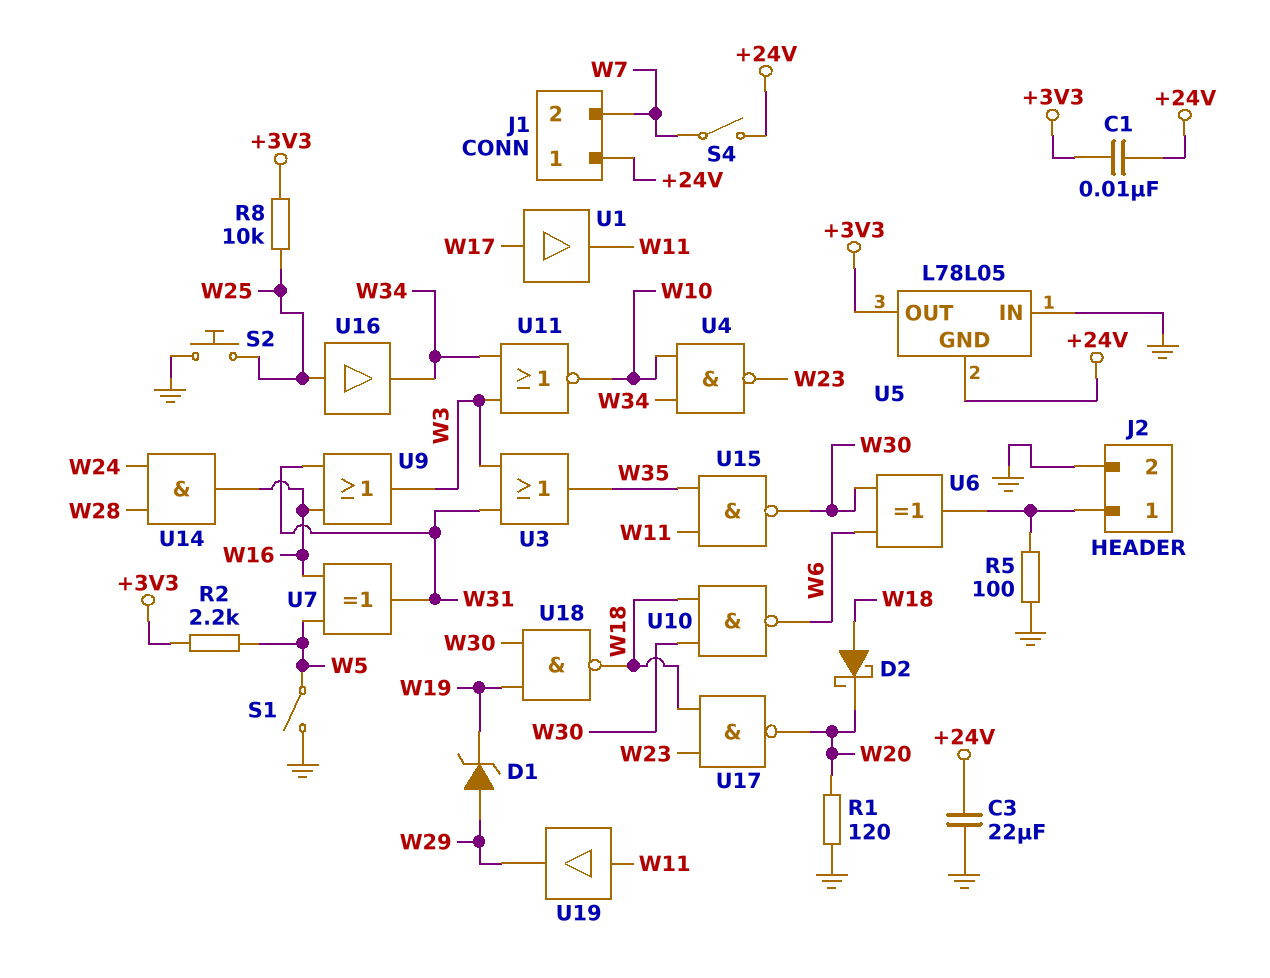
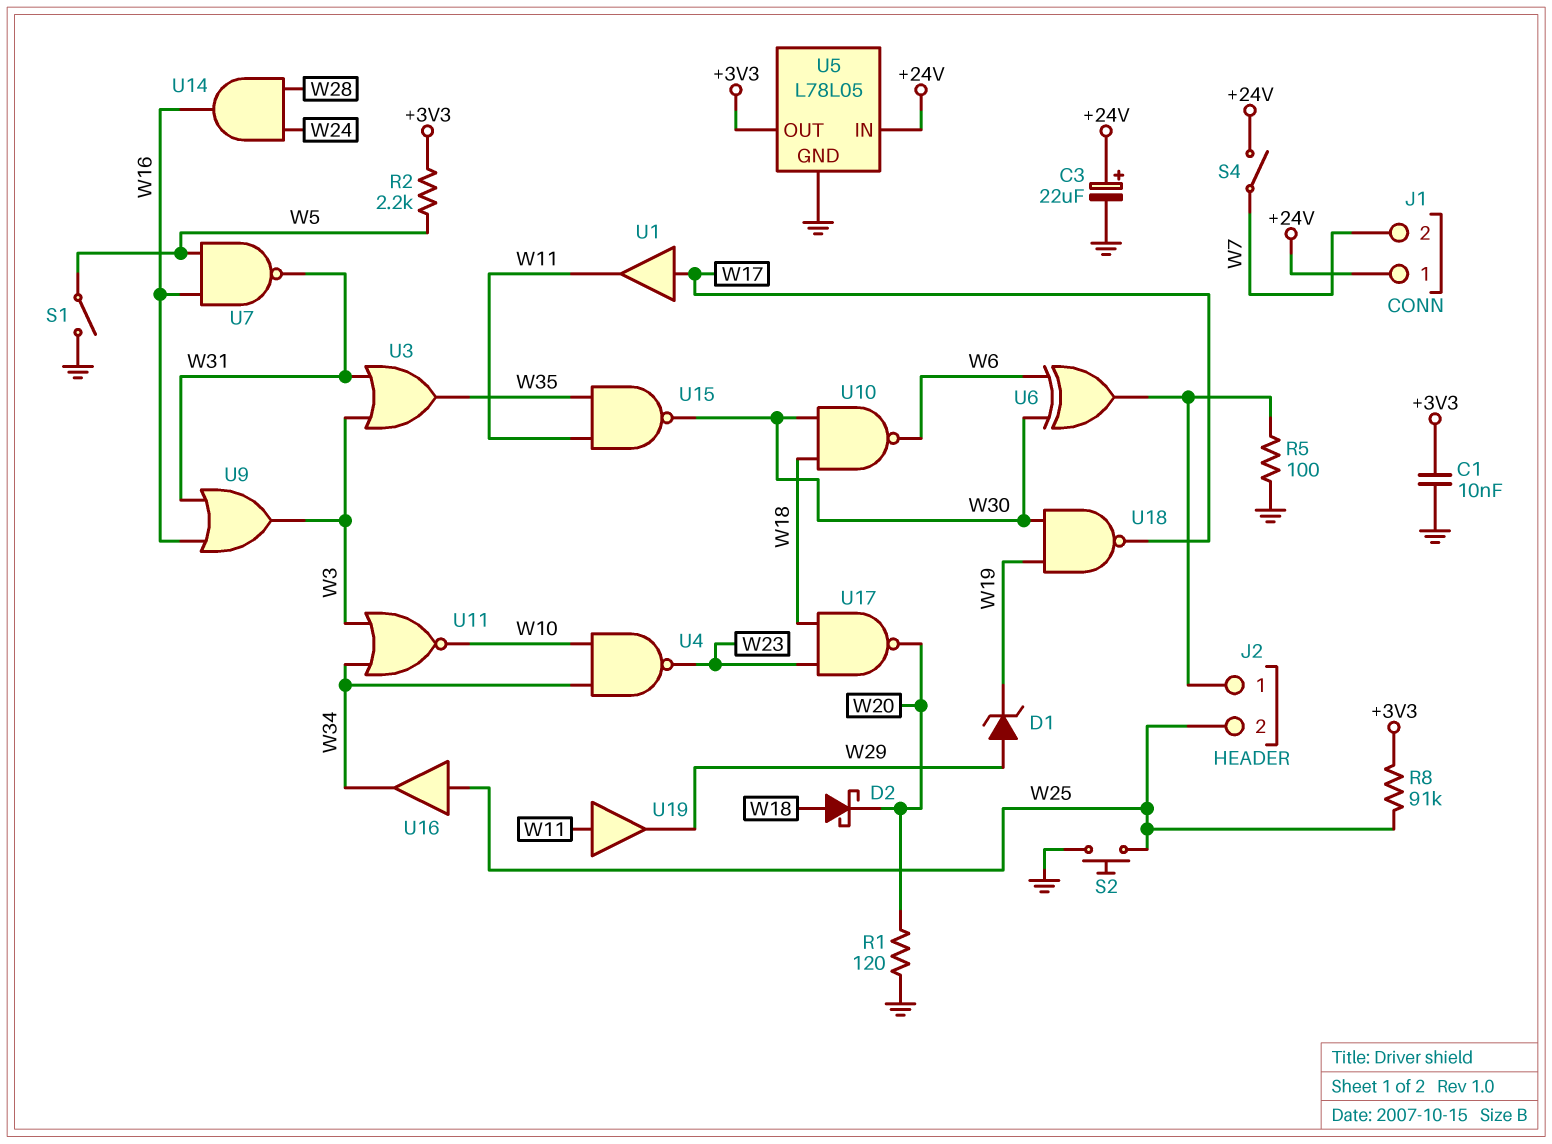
C1: 10nF (+3V3, +24V) -> 10nF (+3V3, GND)
C3: 22uF (+24V, GND) -> 22uF (plus +24V, minus GND)
J2 pin 2: GND -> W25
R8: 10k (+3V3, W25) -> 91k (+3V3, W25)
U5 pin GND: +24V -> GND
U5 pin IN: GND -> +24V
U7: XOR (in W5, in W16, out W31) -> NAND (in W5, in W16, out W31)
U18: NAND (in W19, in W30, out W18) -> NAND (in W19, in W30, out W17)

